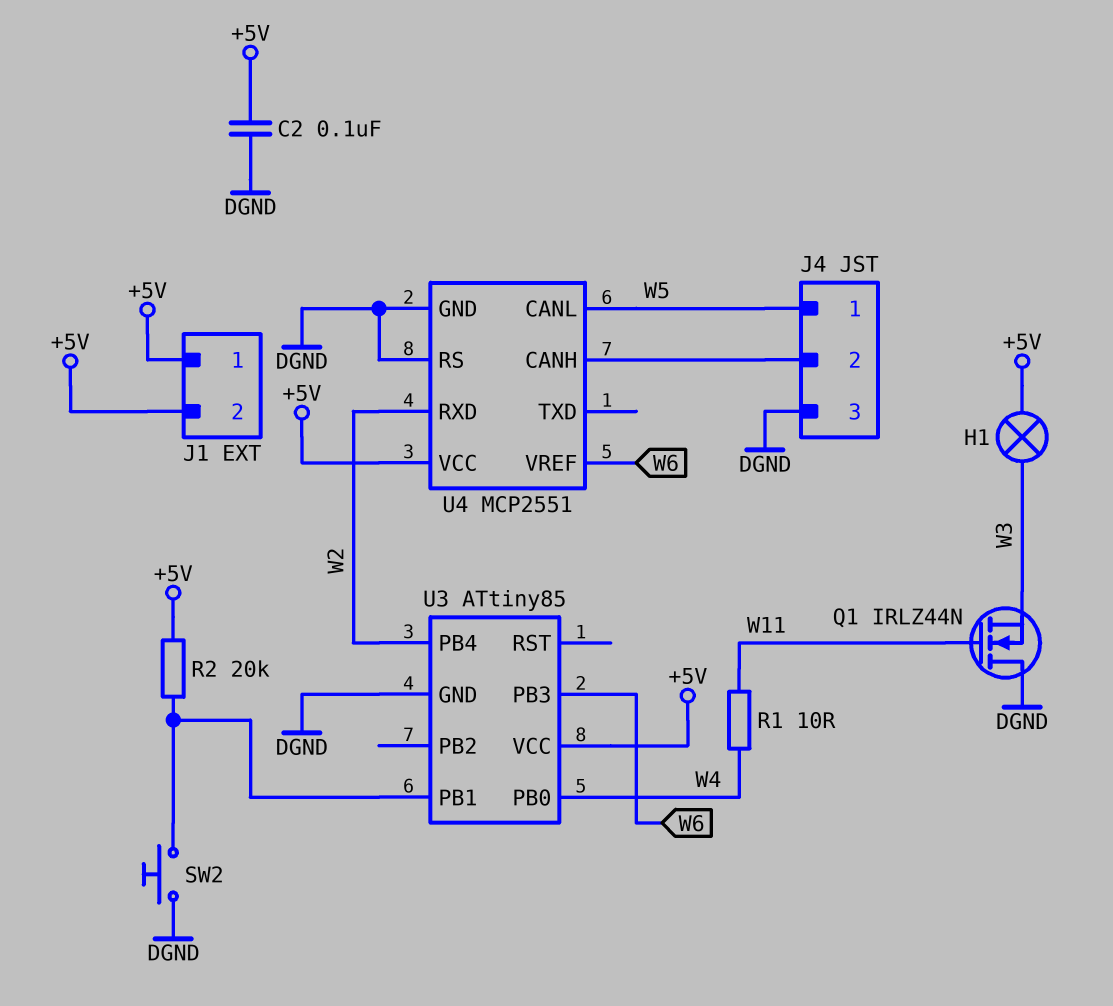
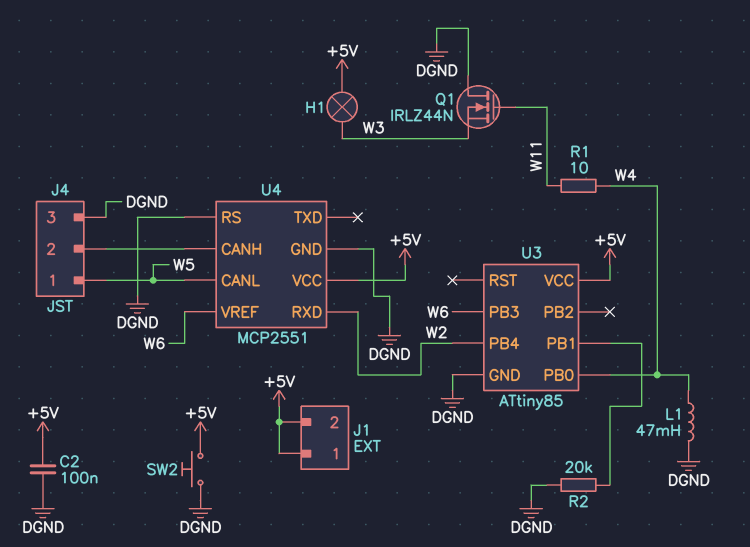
L1: none -> 47mH (DGND, W4)
R2: 20k (+5V, U3/PB1) -> 20k (DGND, U3/PB1)
SW2: button (DGND, U3/PB1) -> button (+5V, DGND)

